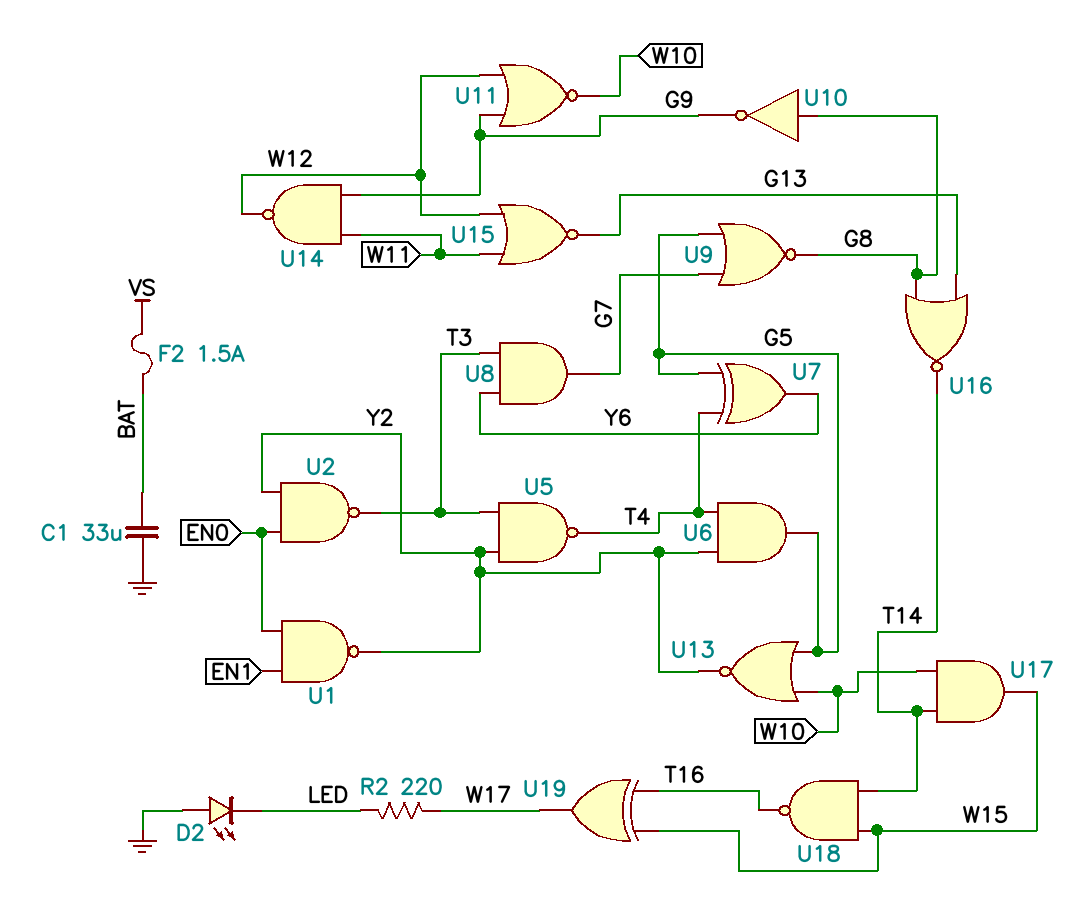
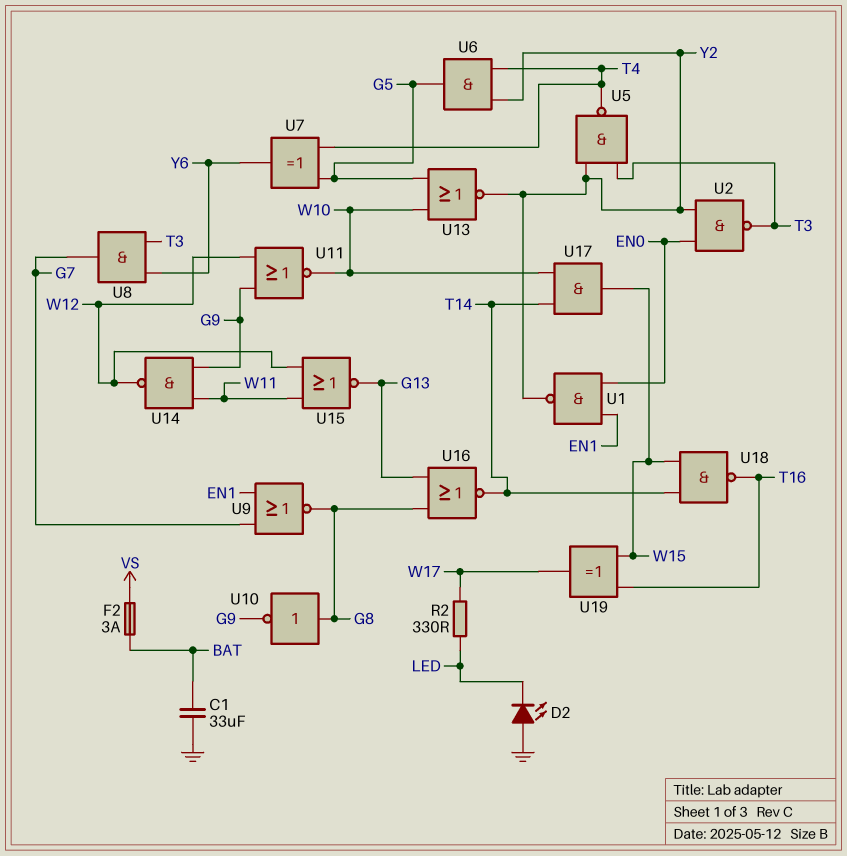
F2: 1.5A (BAT, VS) -> 3A (BAT, VS)
R2: 220 (LED, W17) -> 330 (LED, W17)
U9: NOR (in G5, in G7, out G8) -> NOR (in EN1, in G7, out G8)

